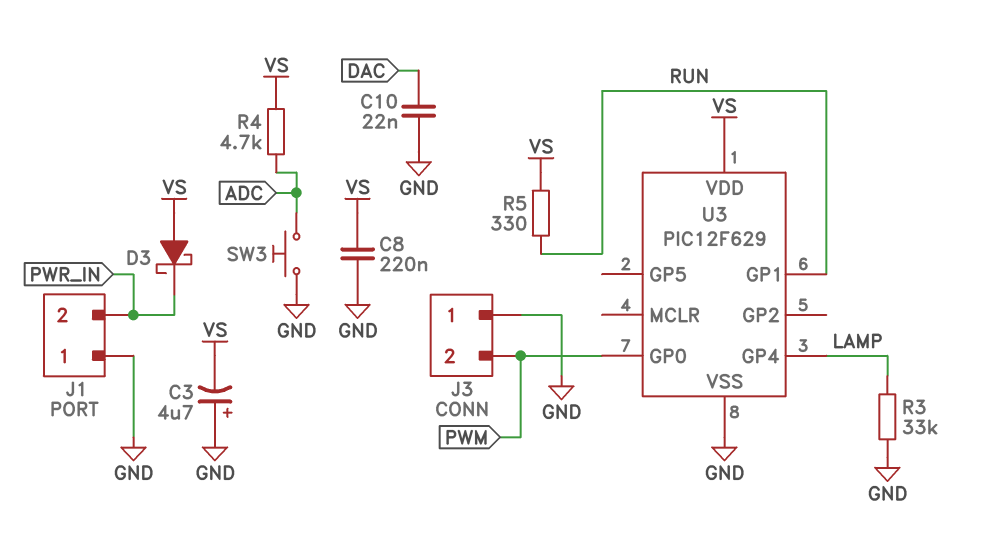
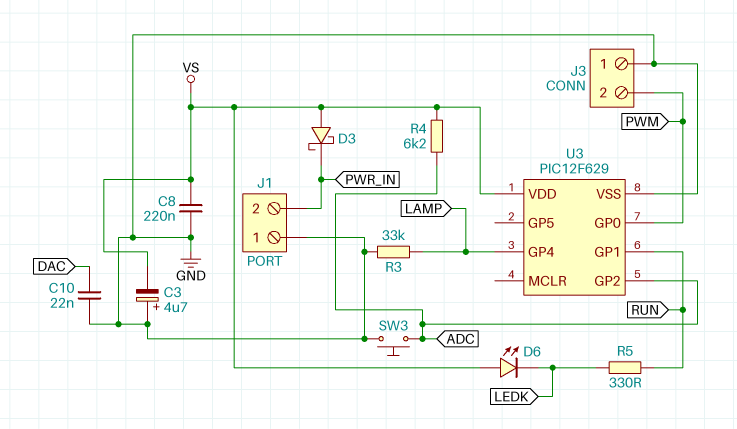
D6: none -> LED (A VS, K LEDK)
R4: 4.7k (ADC, VS) -> 6.2k (ADC, VS)
R5: 330 (RUN, VS) -> 330 (LEDK, RUN)
U3 pin GP2: none -> ADC

